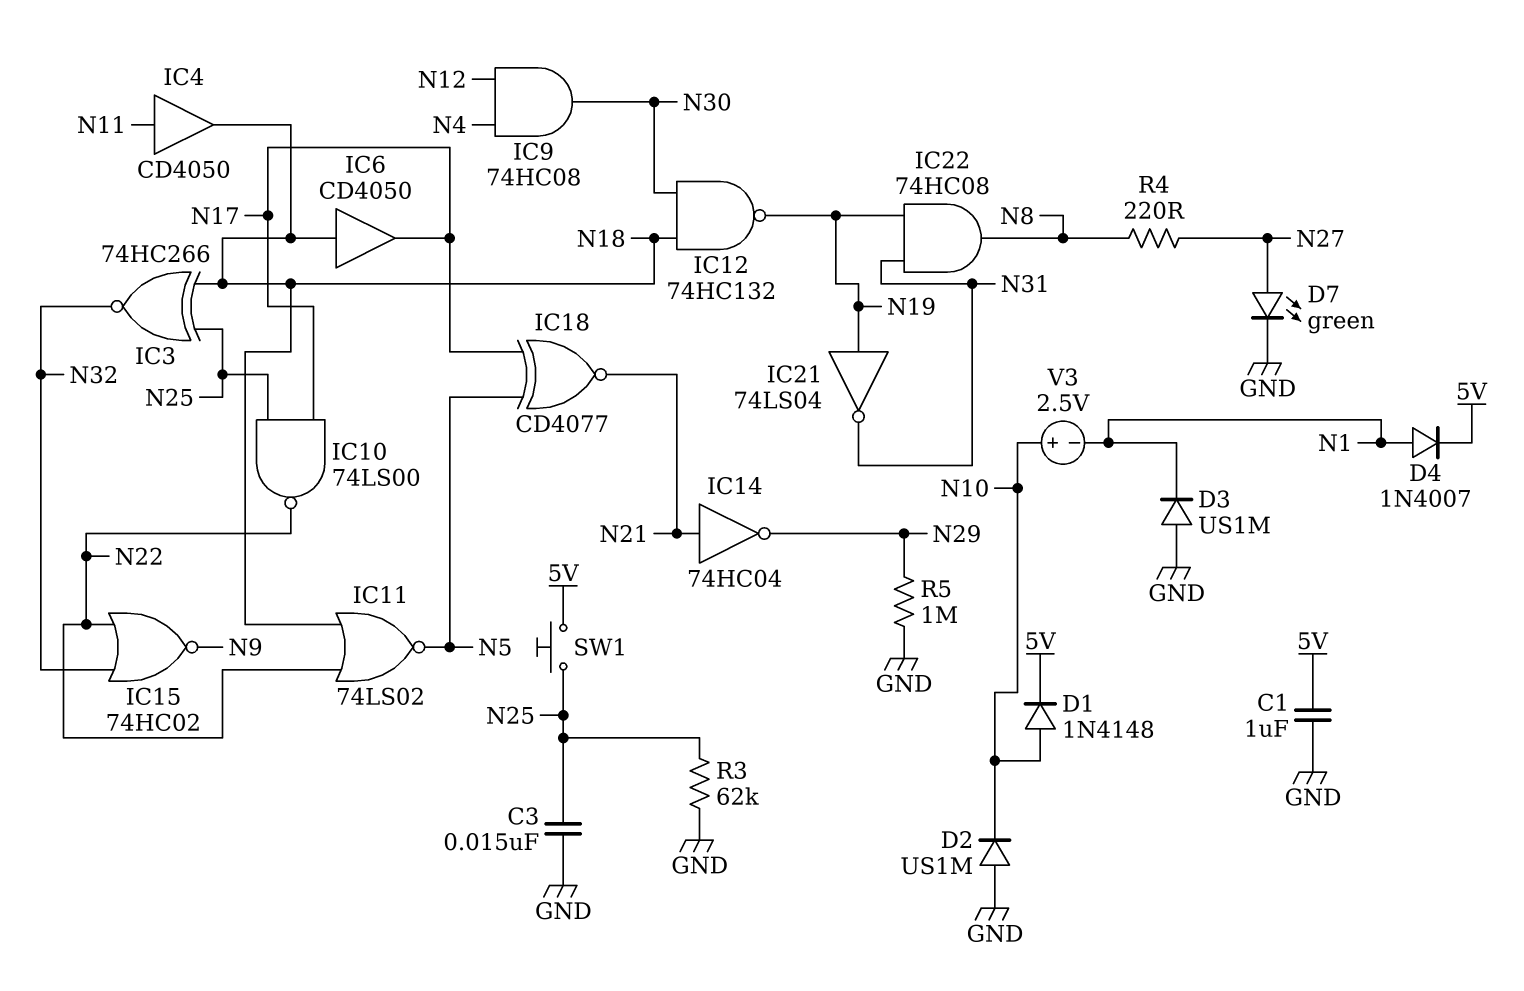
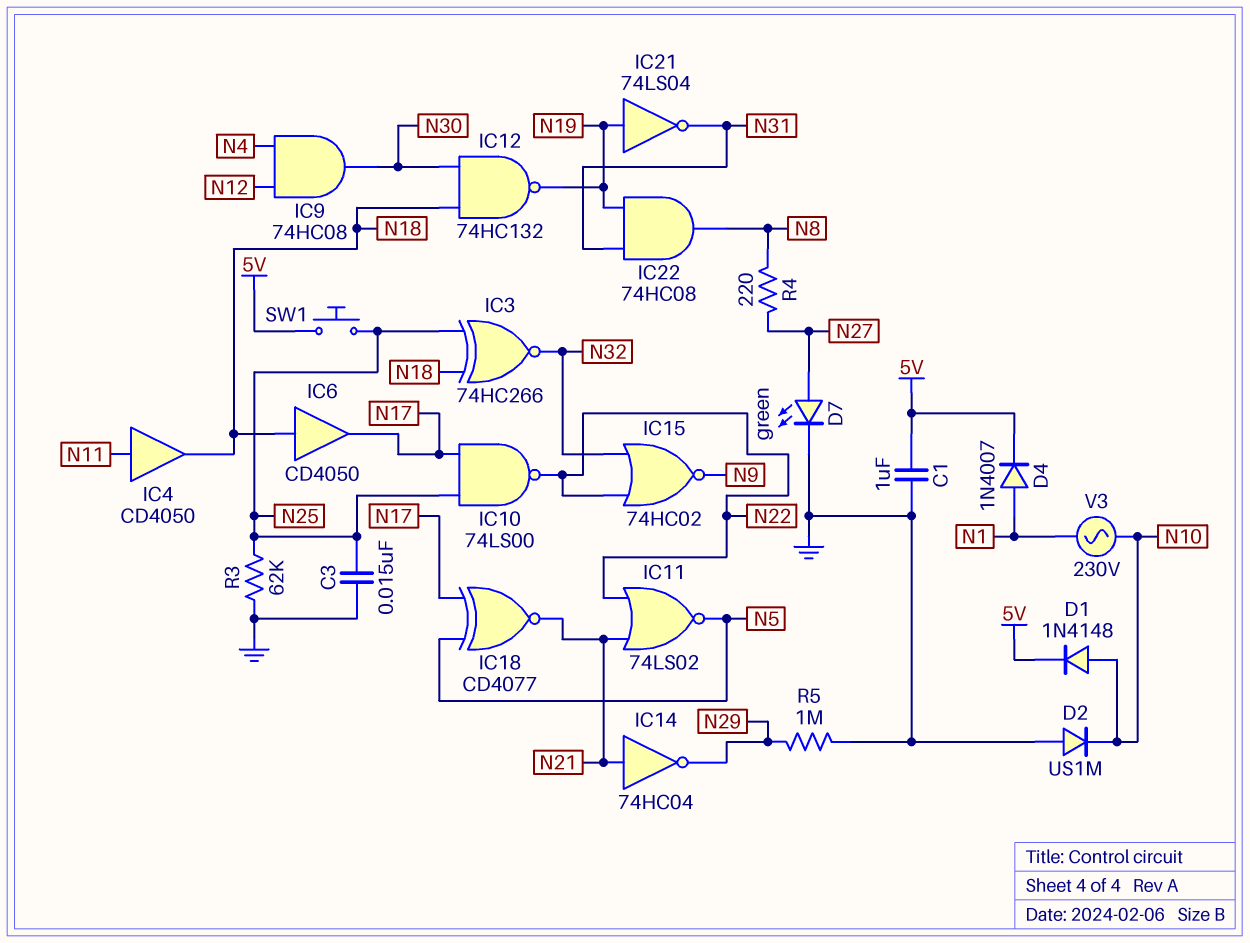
D3: diode US1M (A GND, K N1) -> none
IC11: NOR 74LS02 (in N18, in N22, out N5) -> NOR 74LS02 (in N21, in N22, out N5)
V3: 2.5V (plus N10, minus N1) -> AC 230V (N1, N10)

